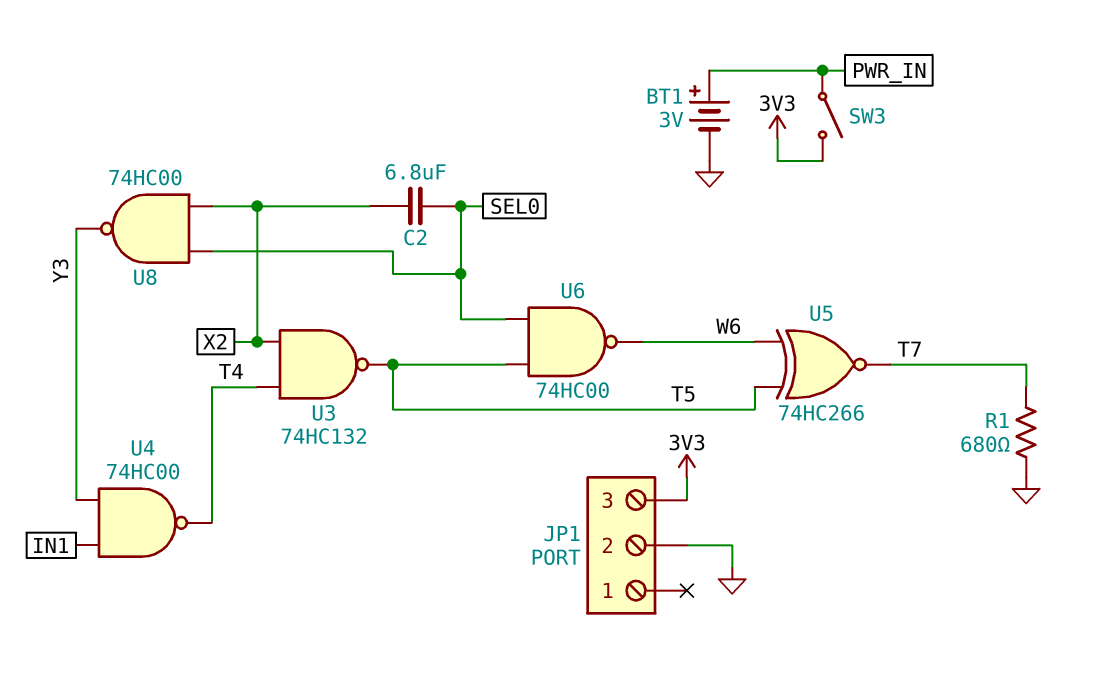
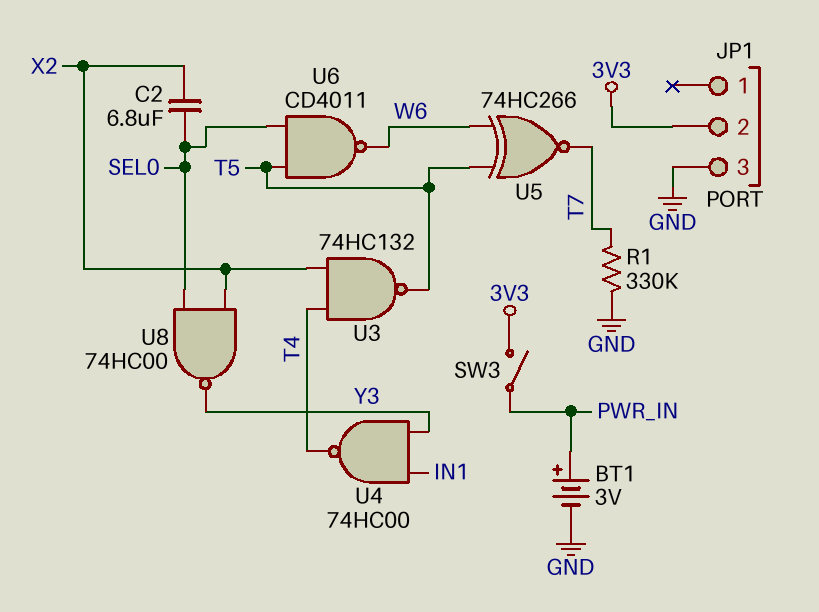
JP1 pin 2: GND -> 3V3
JP1 pin 3: 3V3 -> GND
R1: 680 (GND, T7) -> 330k (GND, T7)
U6: NAND 74HC00 (in SEL0, in T5, out W6) -> NAND CD4011 (in SEL0, in T5, out W6)

